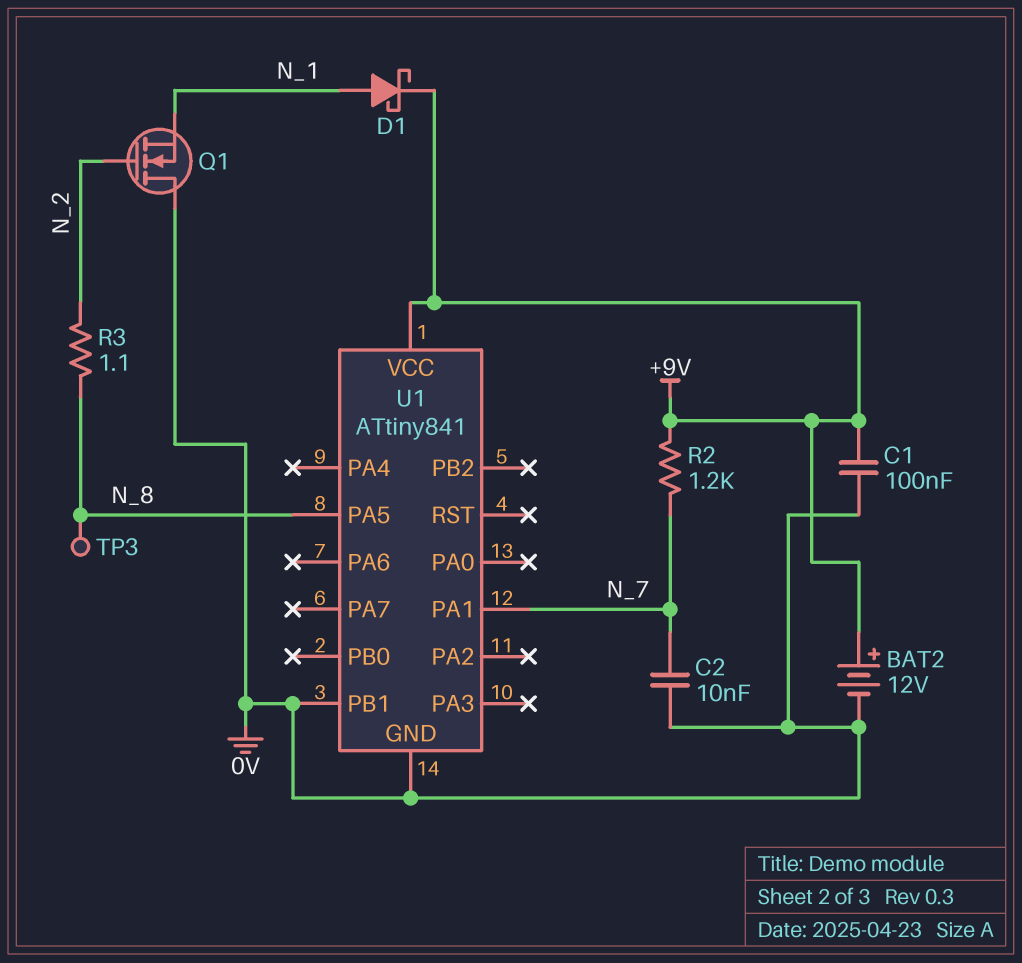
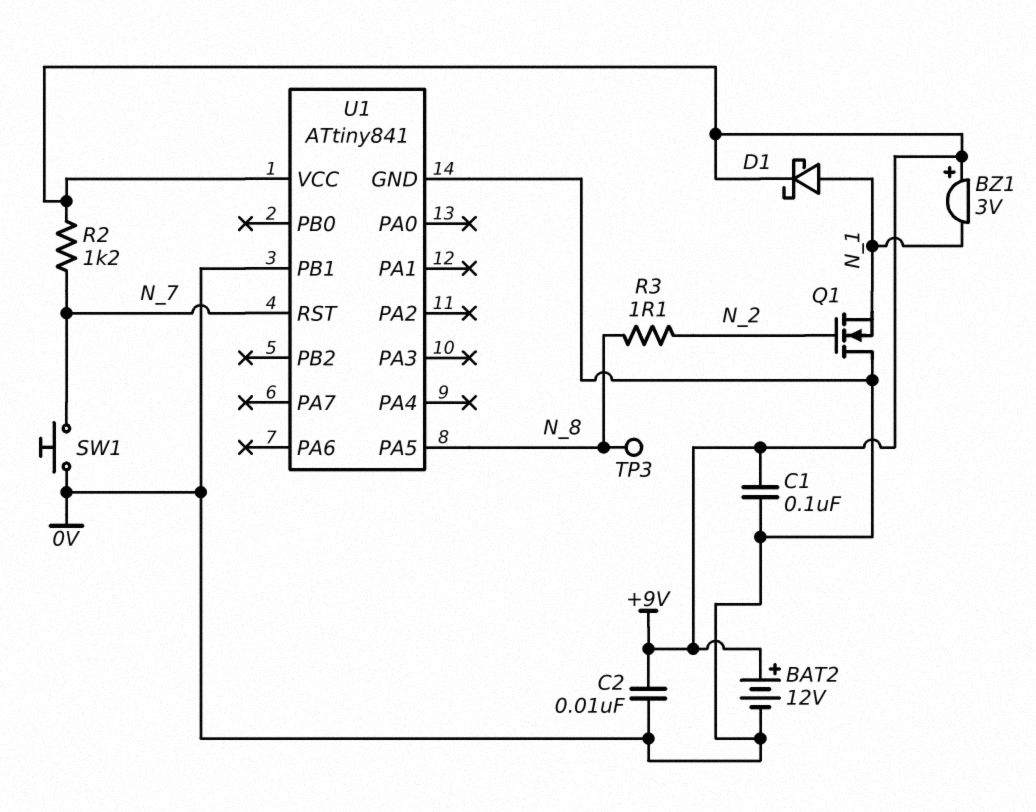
BZ1: none -> buzzer 3V (plus +9V, minus N_1)
C2: 10nF (0V, N_7) -> 10nF (+9V, 0V)
SW1: none -> button (0V, N_7)
U1 pin PA1: N_7 -> none
U1 pin RST: none -> N_7

